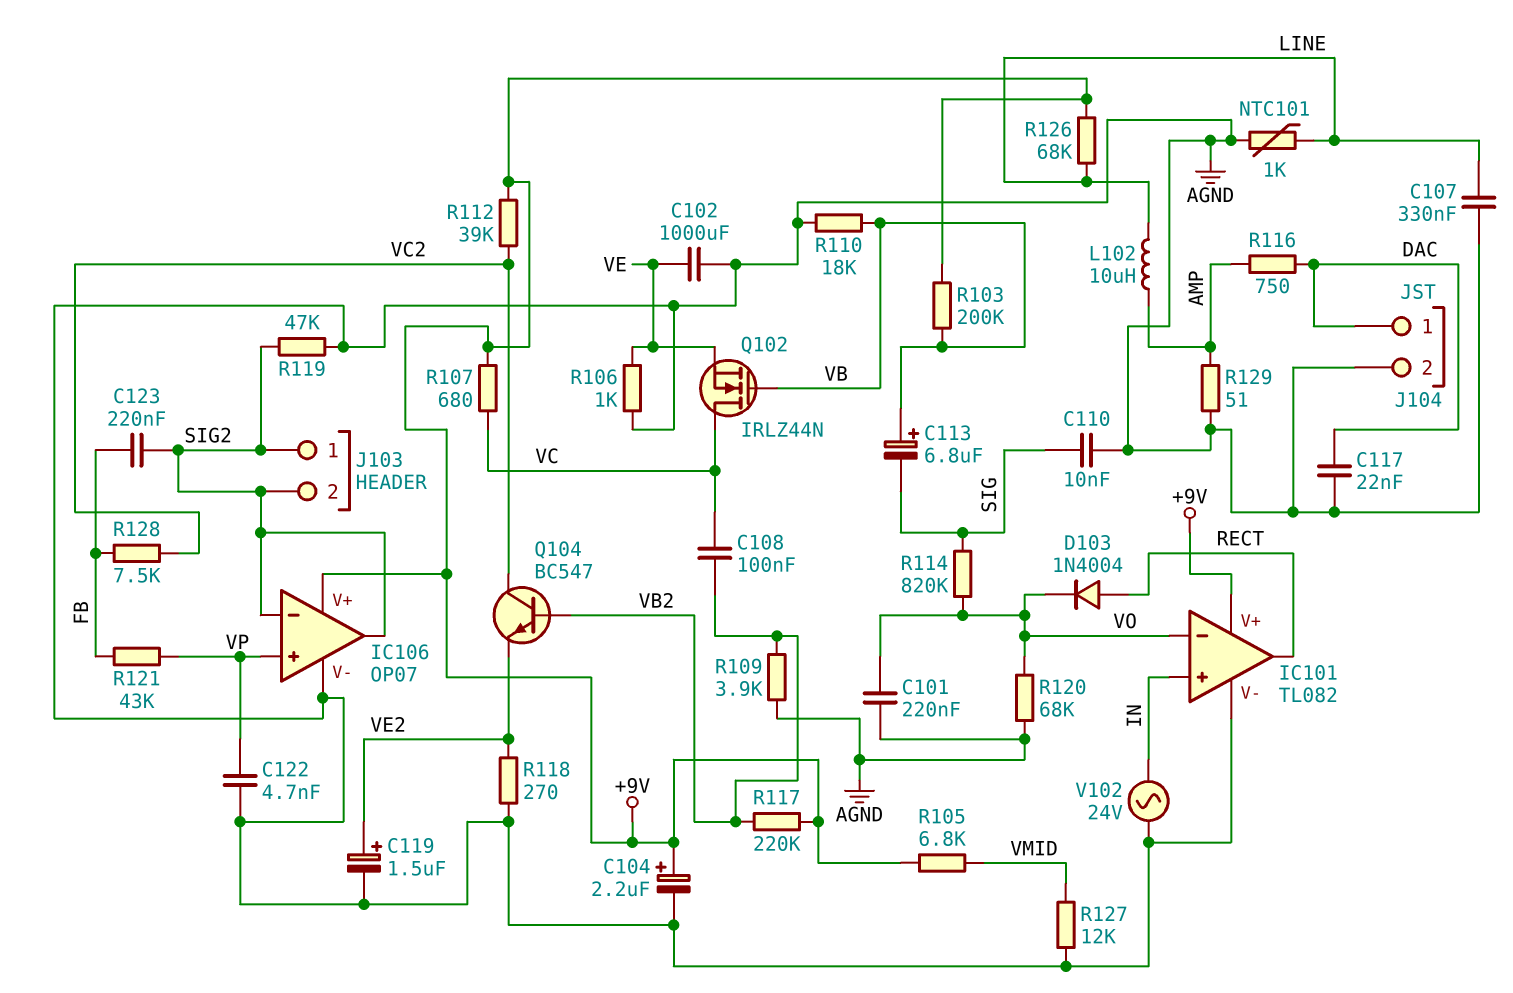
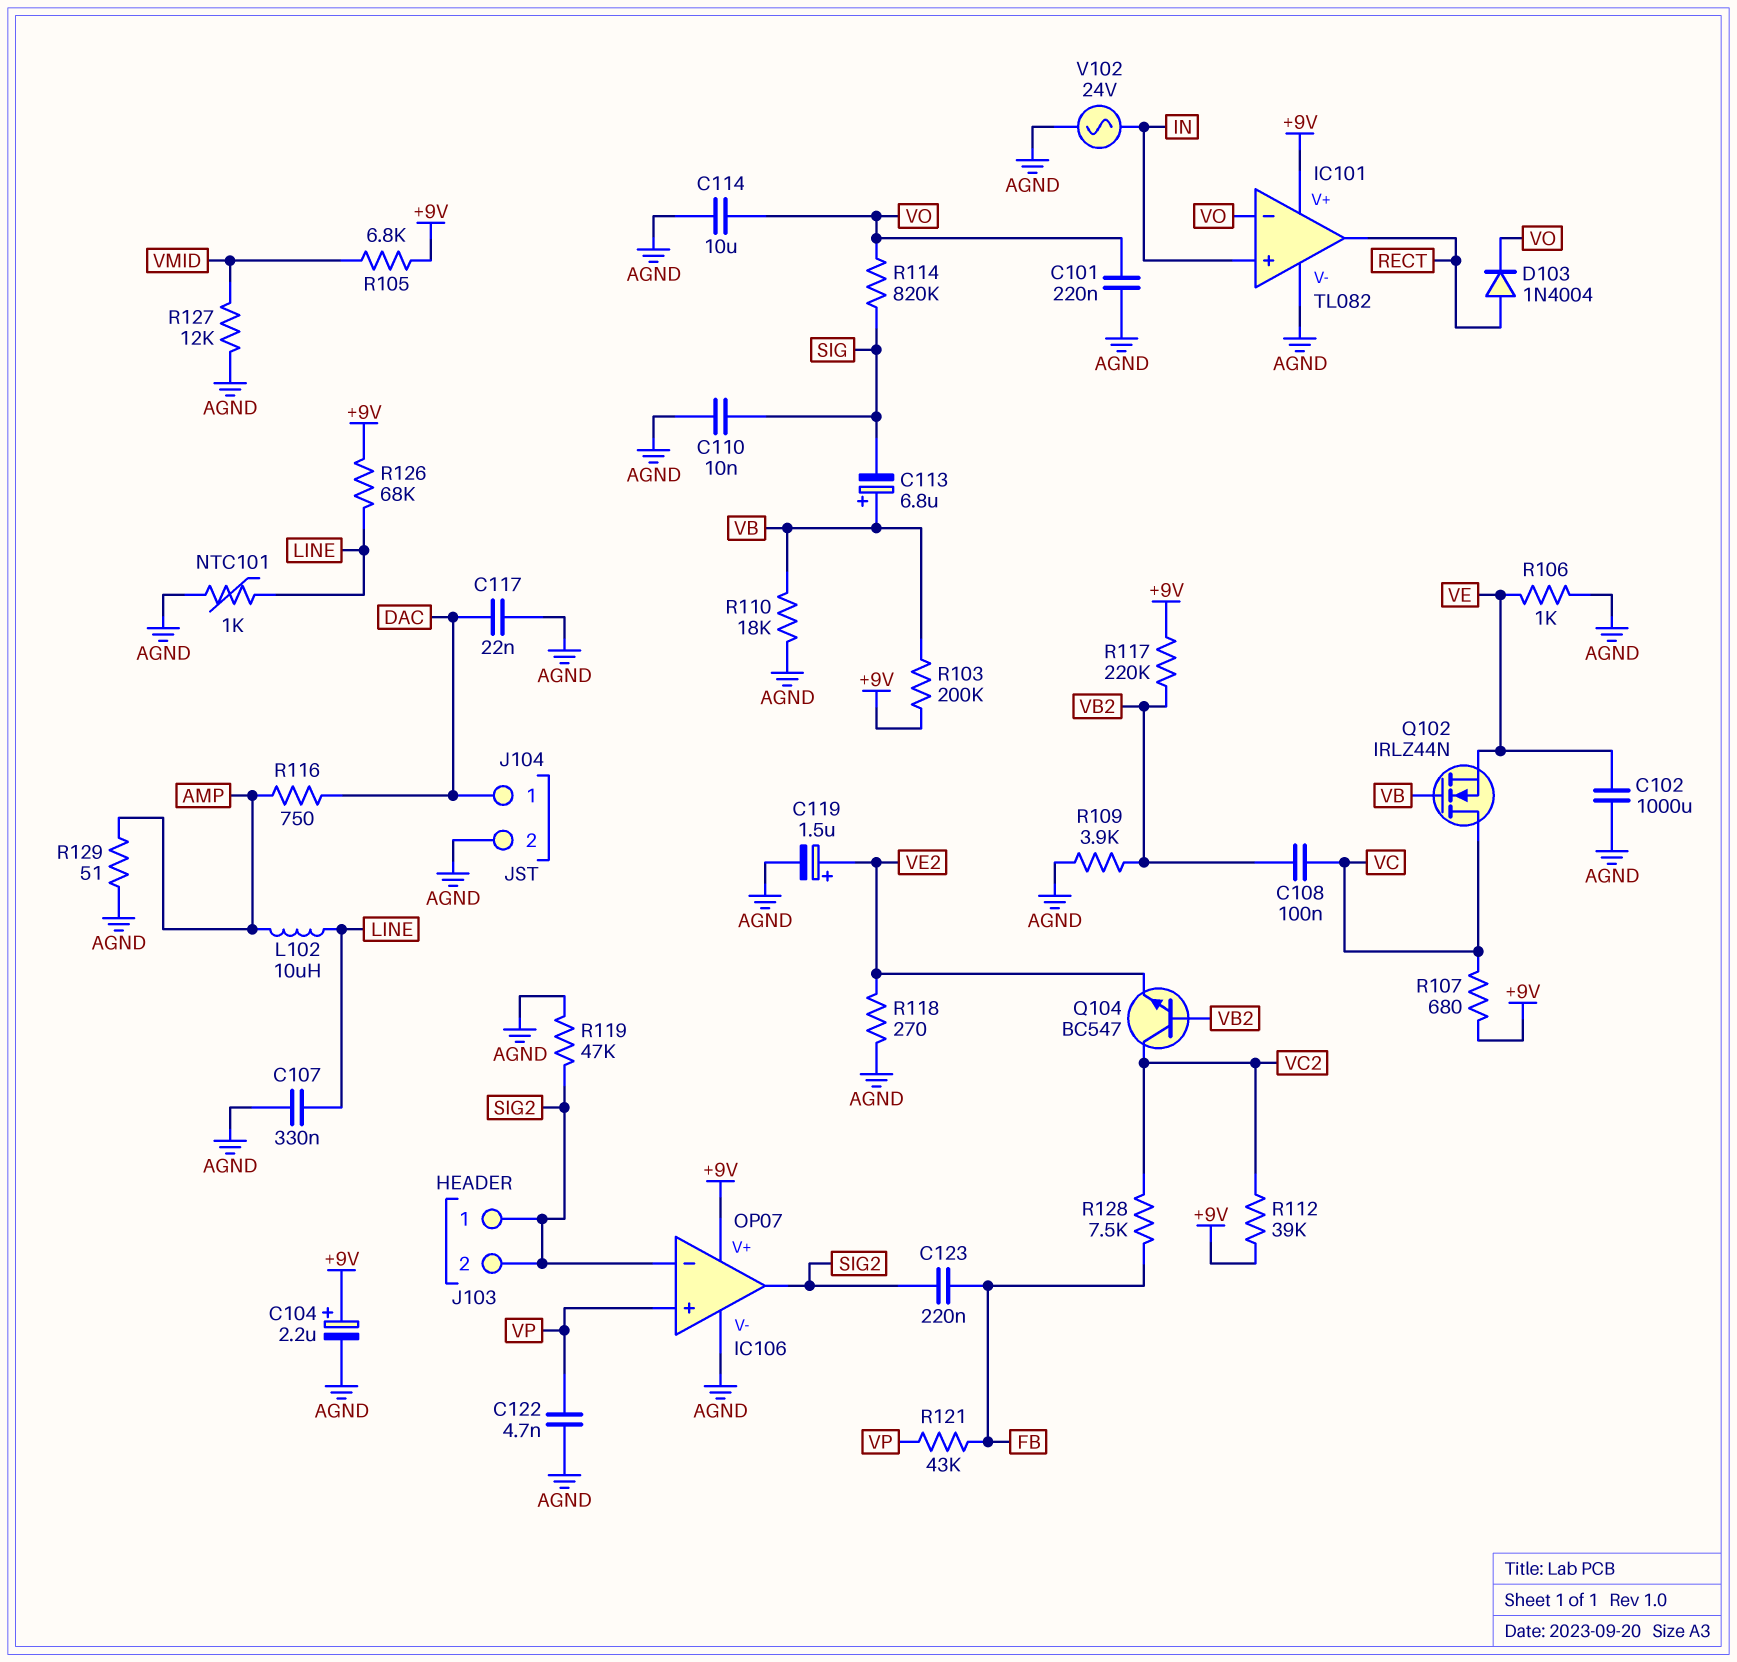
C114: none -> 10uF (AGND, VO)
R120: 68k (AGND, VO) -> none

